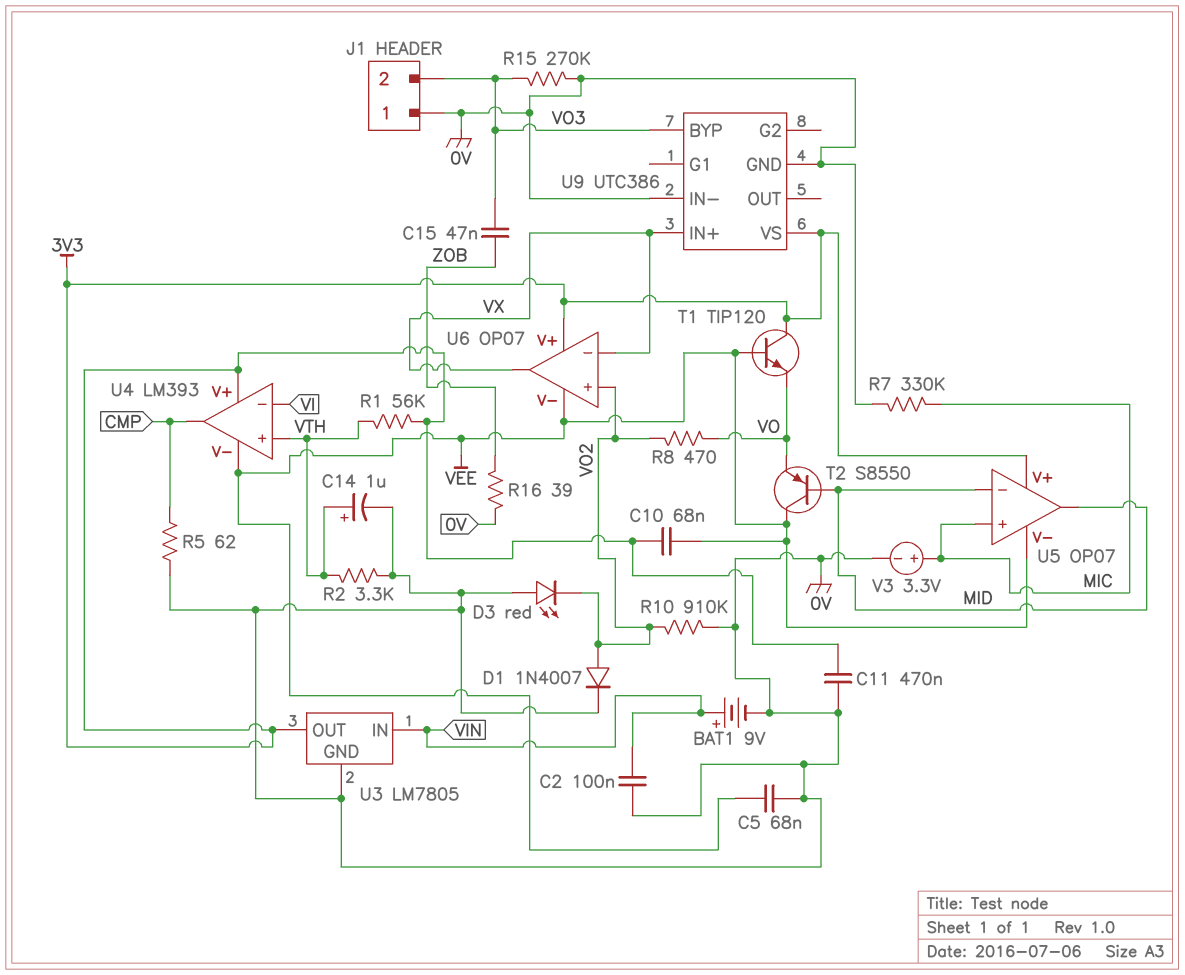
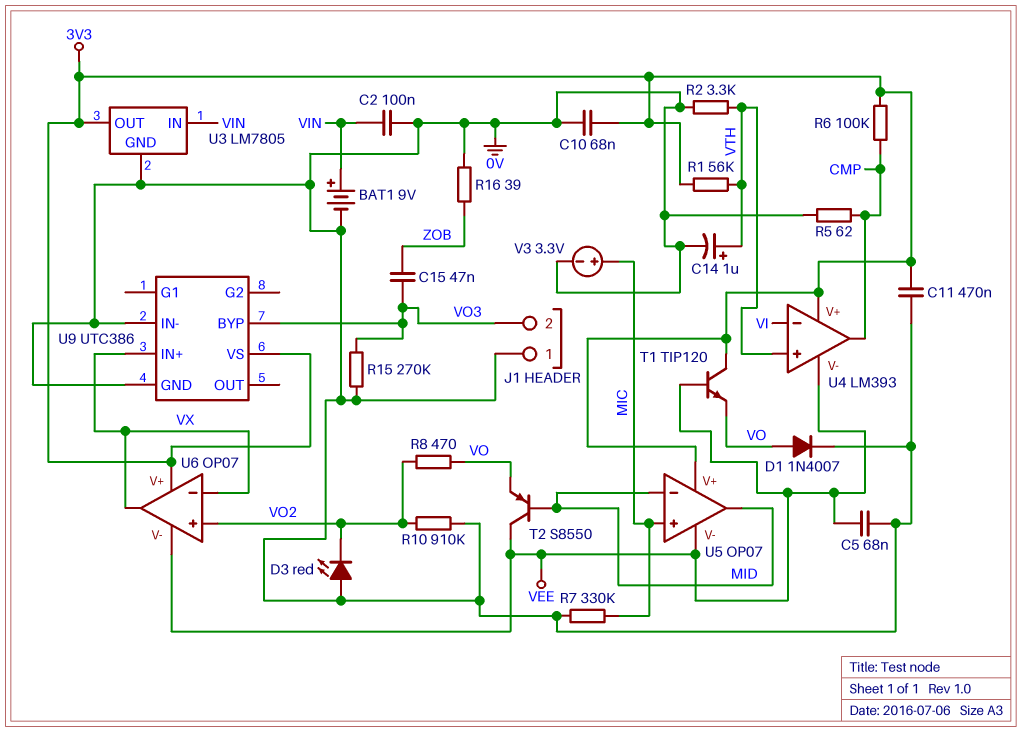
C10: 68nF (3V3, VEE) -> 68nF (0V, 3V3)
D1: diode 1N4007 (A VO2, K 0V) -> diode 1N4007 (A VO, K 0V)
R6: none -> 100k (3V3, CMP)

